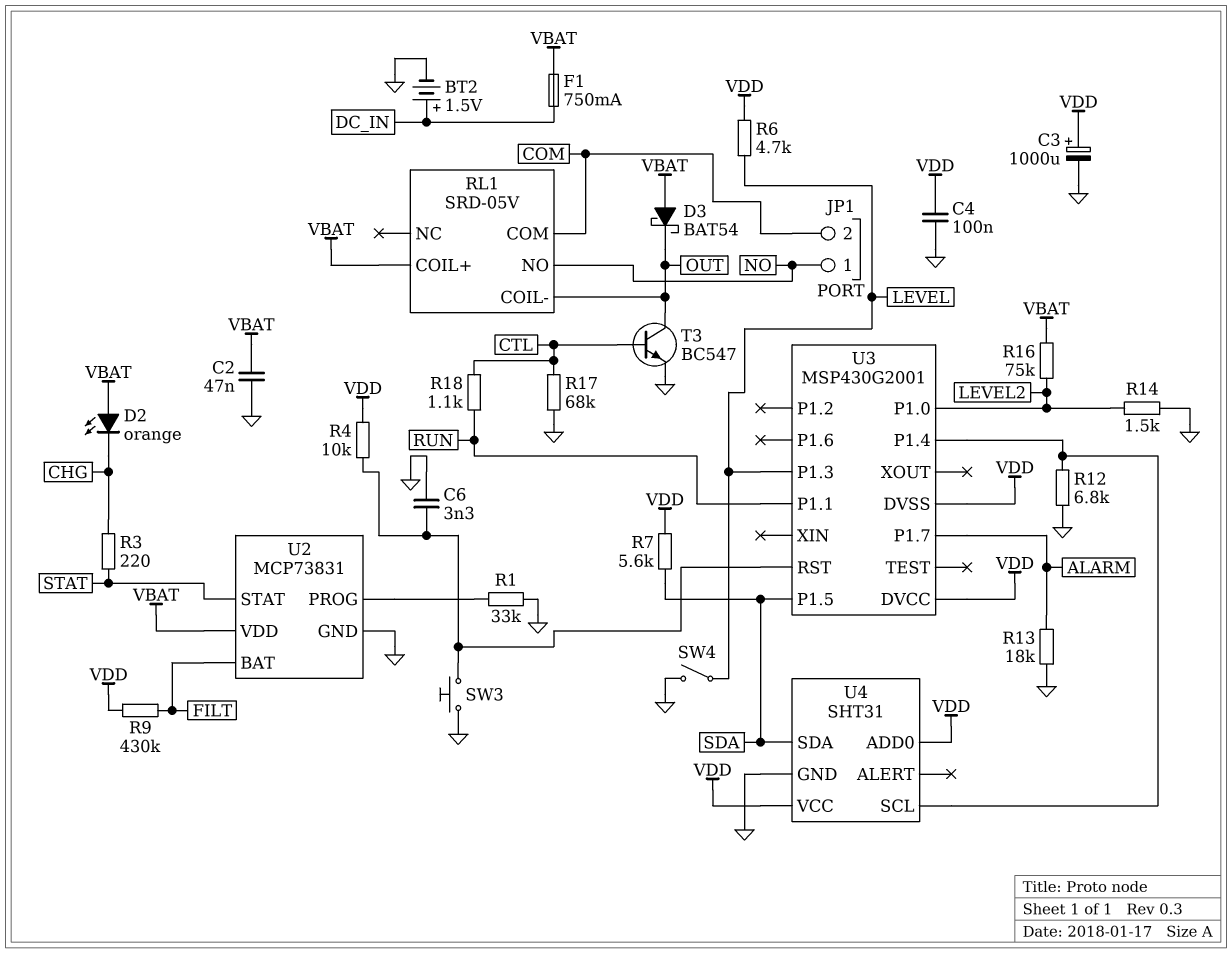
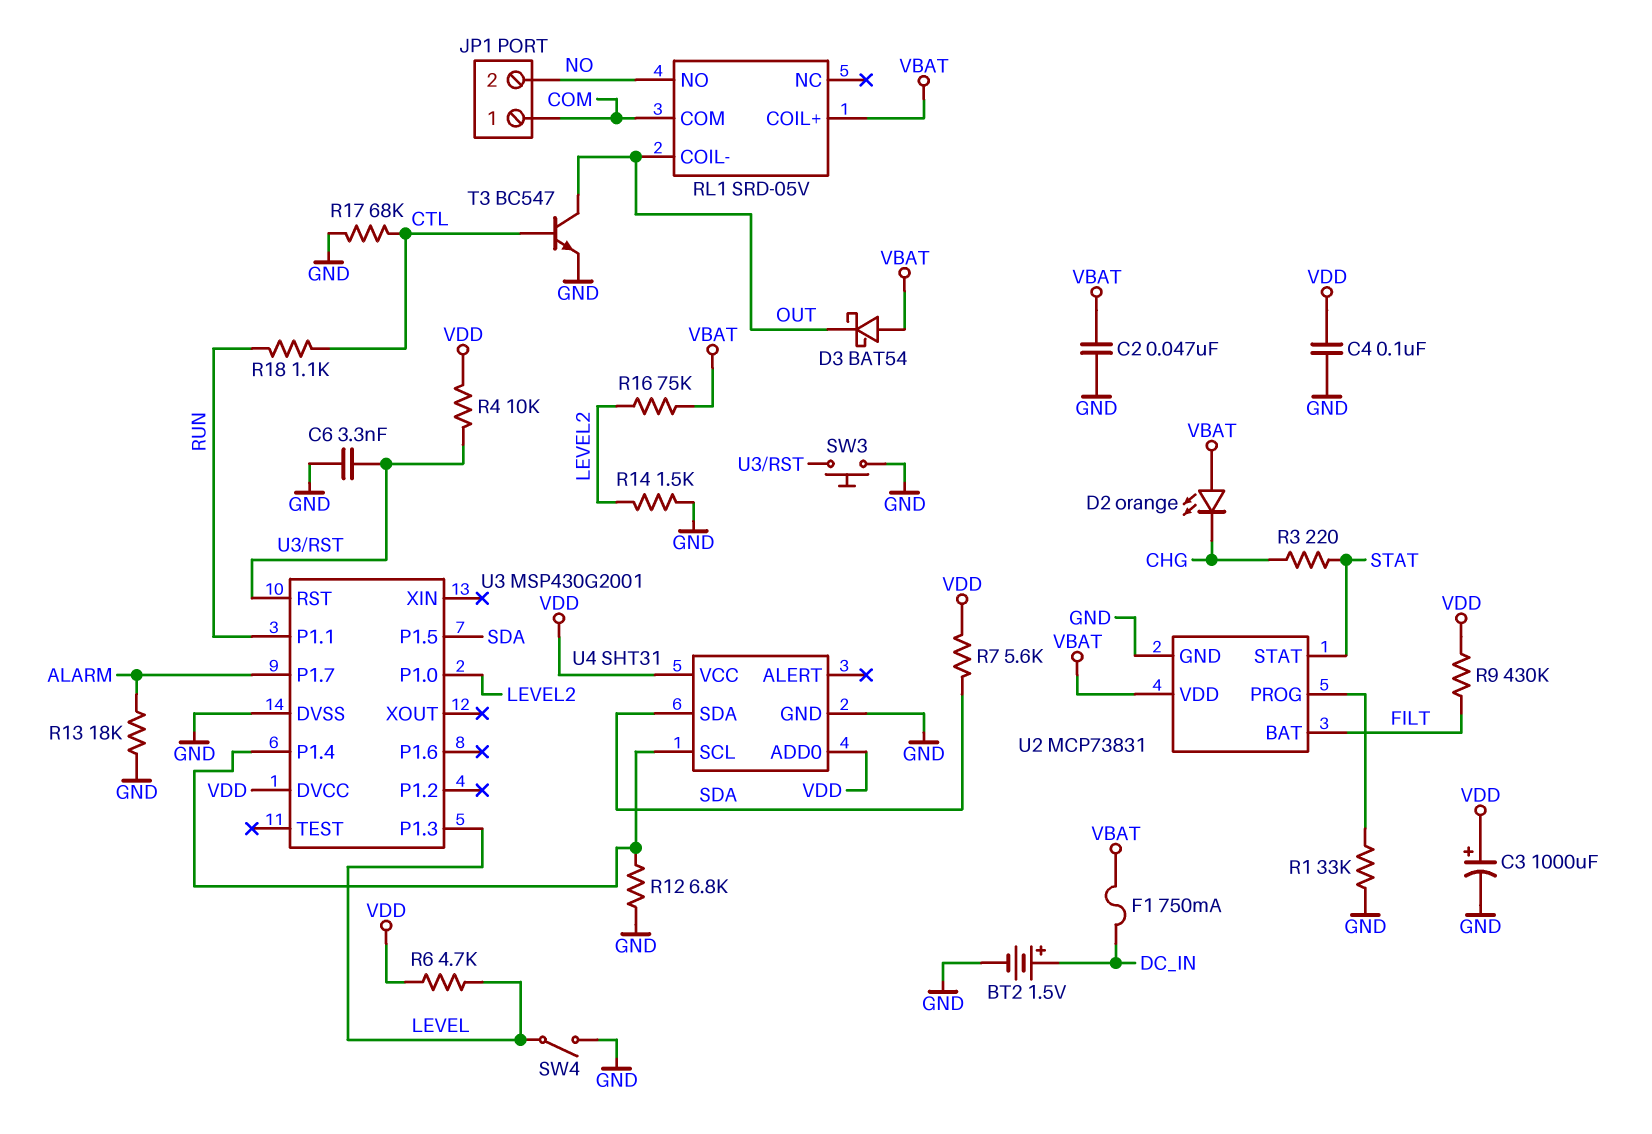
JP1 pin 1: NO -> COM
JP1 pin 2: COM -> NO
U3 pin DVSS: VDD -> GND

